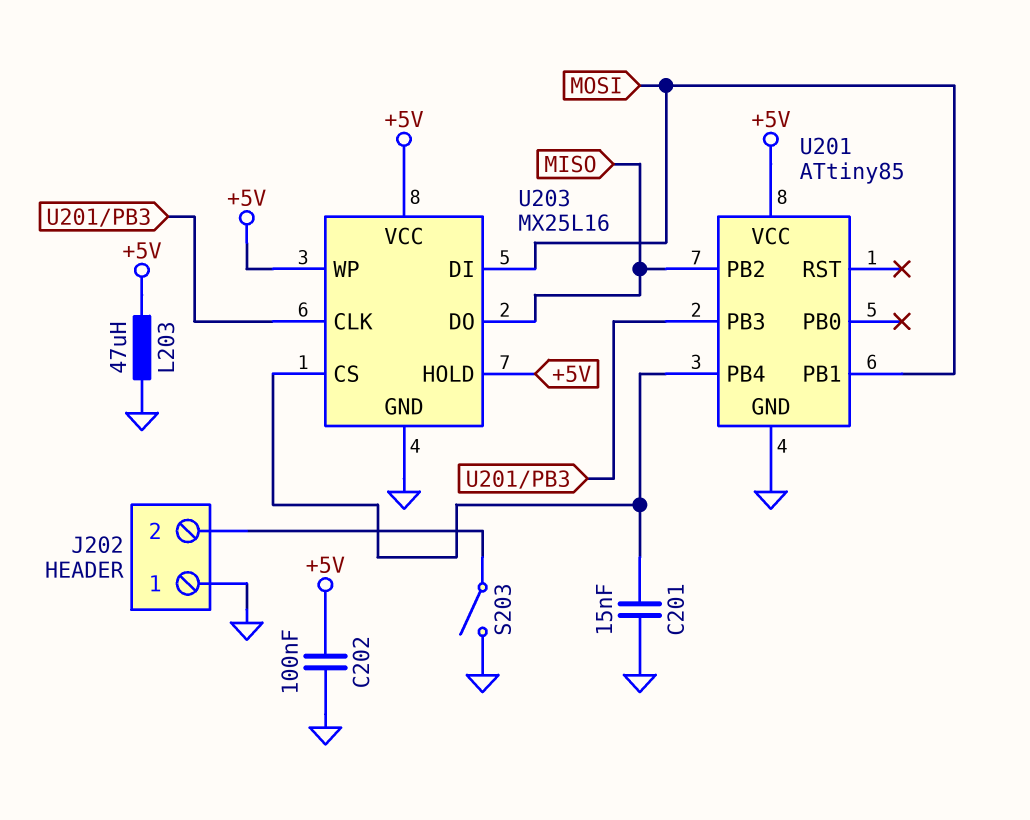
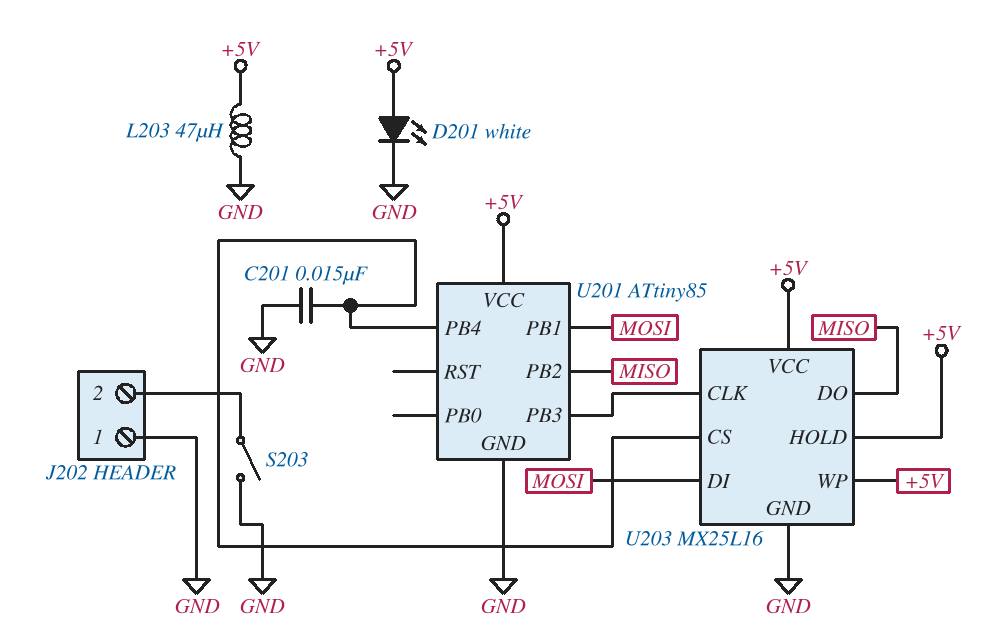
C202: 100nF (+5V, GND) -> none
D201: none -> LED white (A +5V, K GND)

